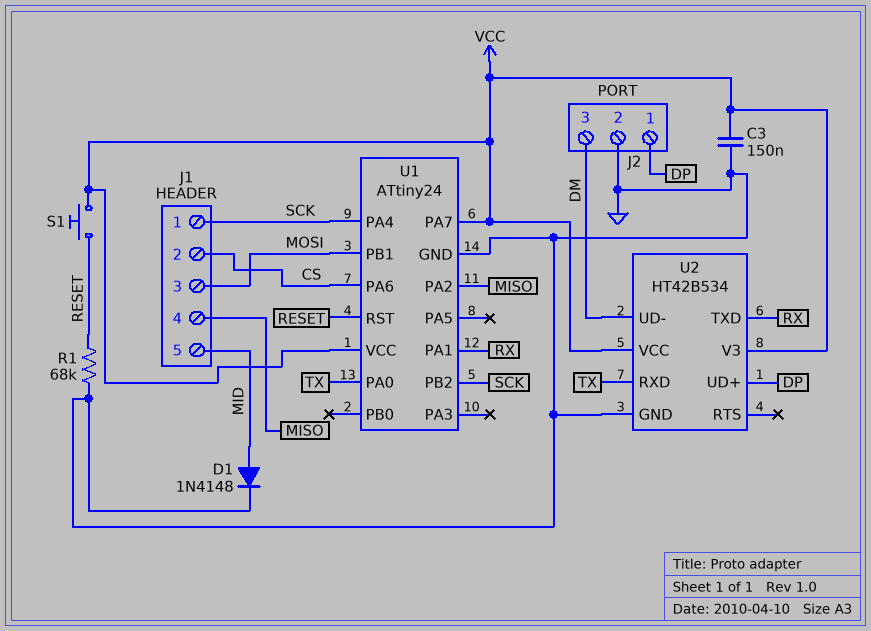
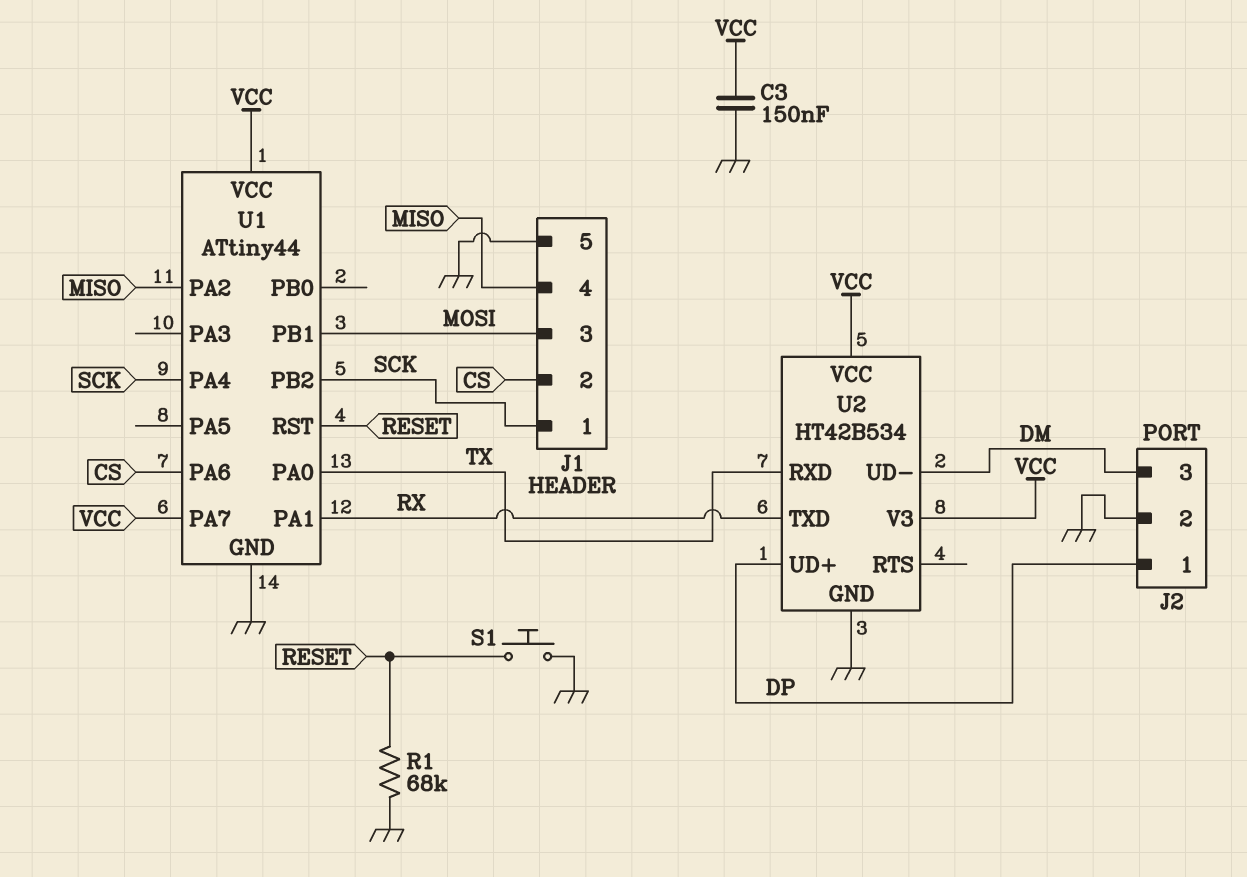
D1: diode 1N4148 (A MID, K GND) -> none
J1 pin 5: MID -> GND
S1: button (RESET, VCC) -> button (GND, RESET)
U1: ATtiny24 -> ATtiny44

